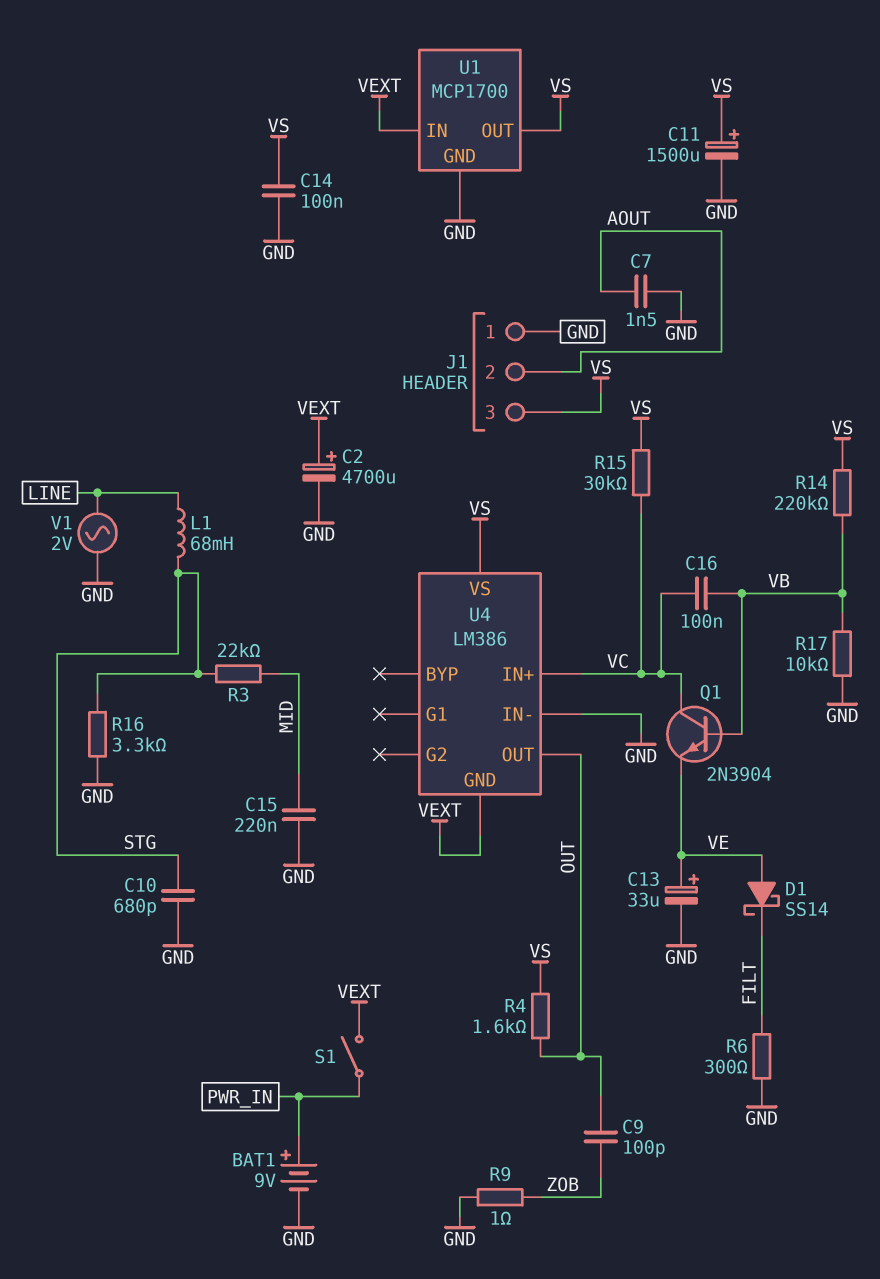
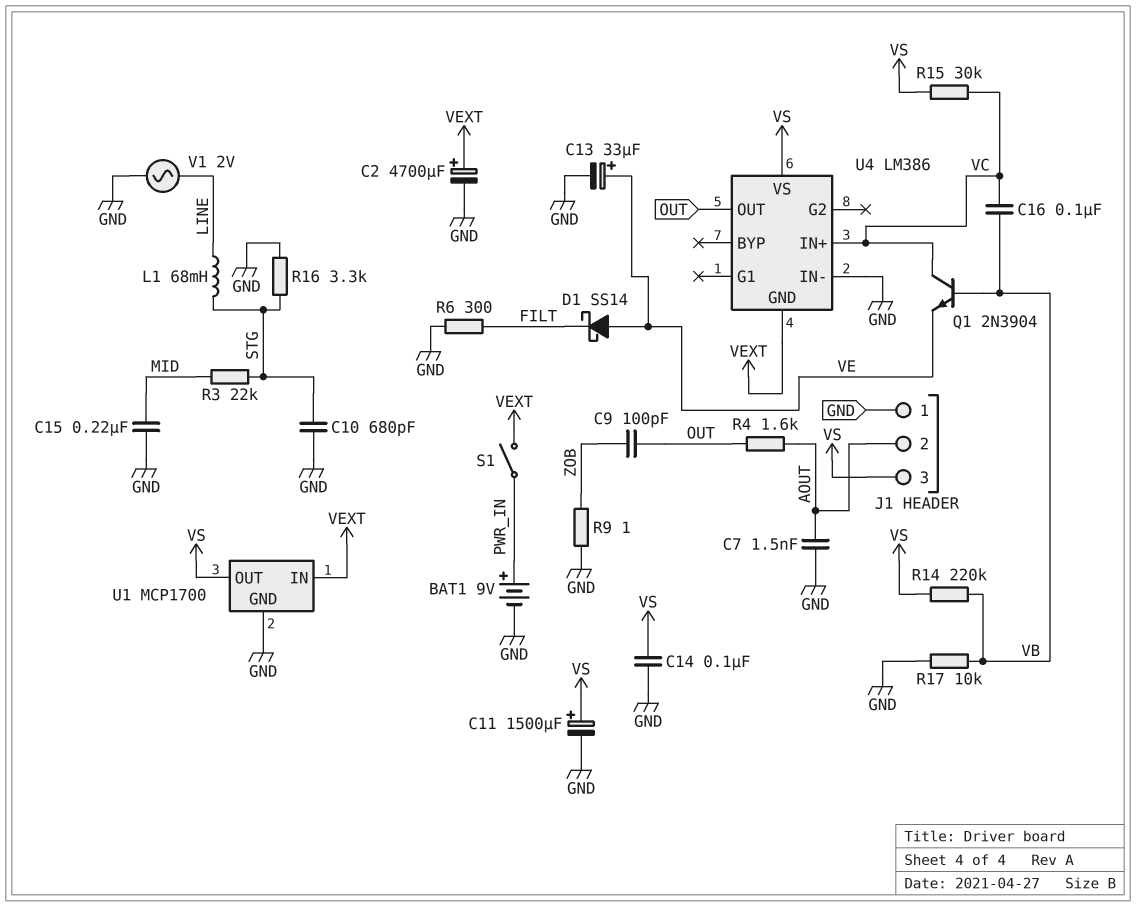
R4: 1.6k (OUT, VS) -> 1.6k (AOUT, OUT)

